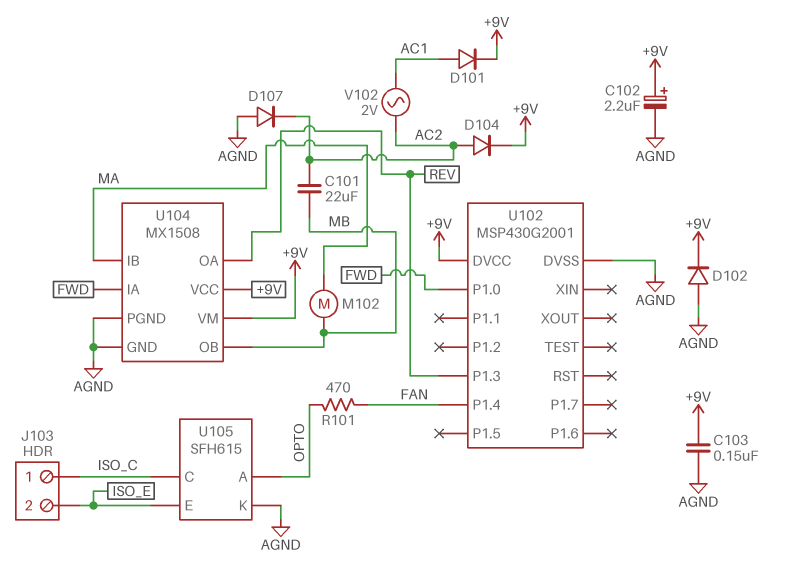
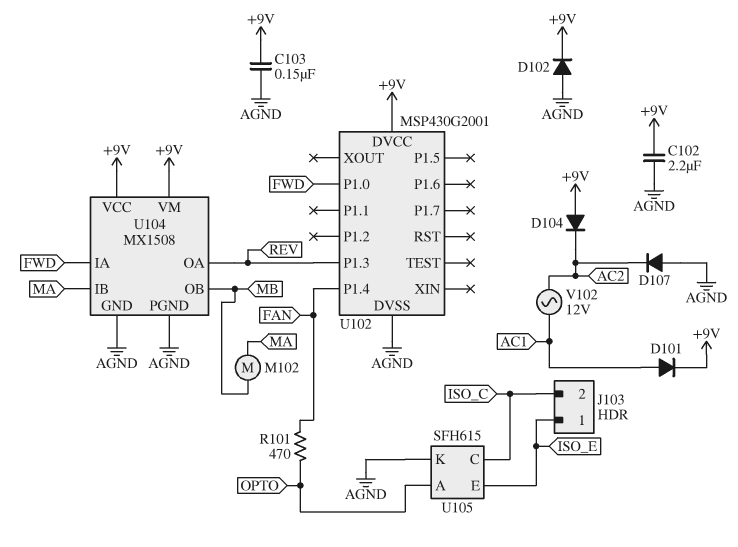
C101: 22uF (AC2, MB) -> none
C102: 2.2uF (plus +9V, minus AGND) -> 2.2uF (+9V, AGND)
D104: diode (A AC2, K +9V) -> diode (A +9V, K AC2)
J103 pin 1: ISO_C -> ISO_E
J103 pin 2: ISO_E -> ISO_C
V102: AC 2V (AC1, AC2) -> AC 12V (AC1, AC2)

